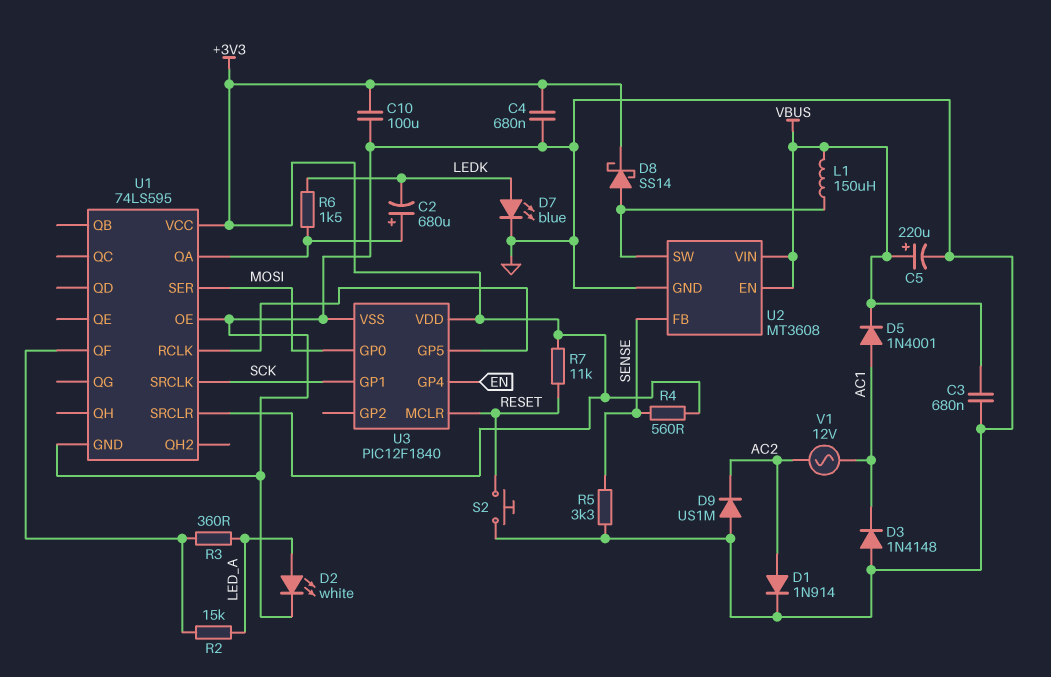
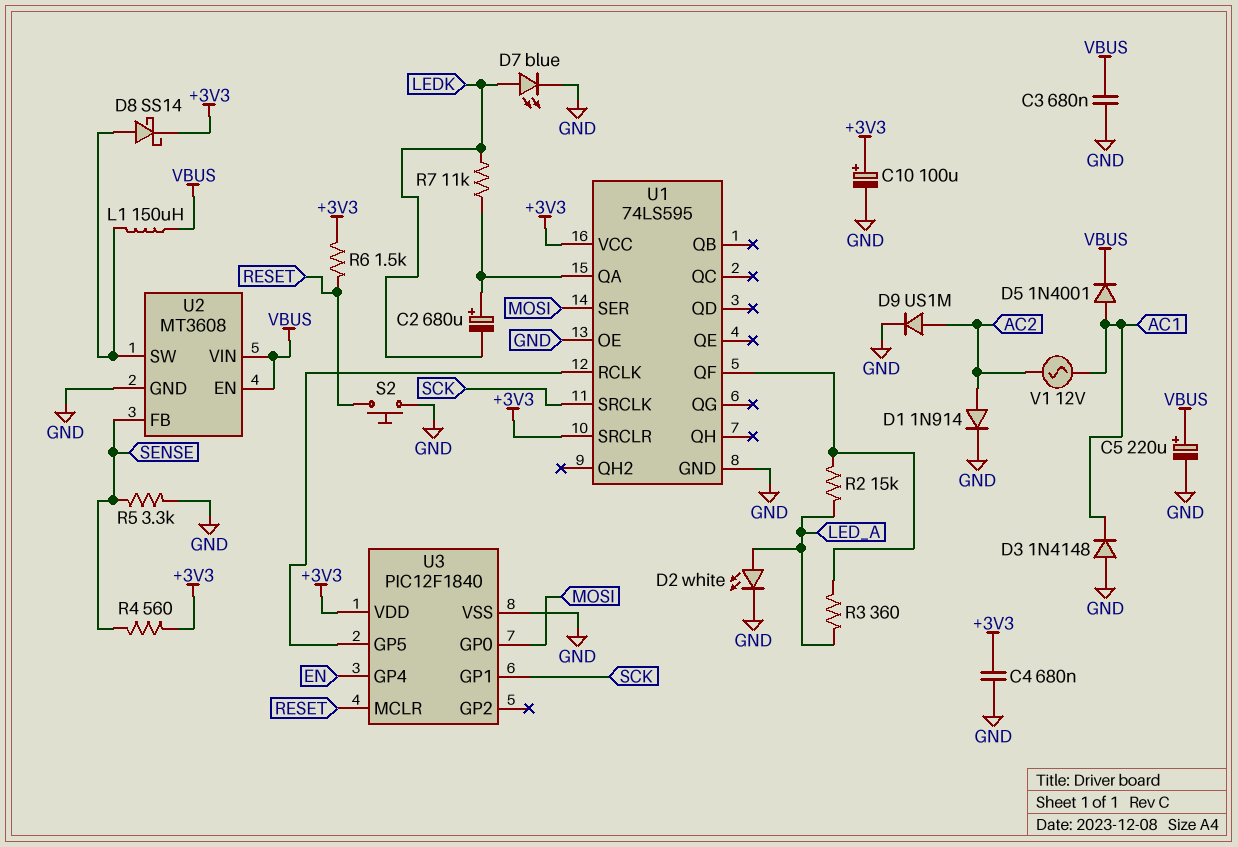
C10: 100uF (+3V3, GND) -> 100uF (plus +3V3, minus GND)
D9: diode US1M (A GND, K AC2) -> diode US1M (A AC2, K GND)
R6: 1.5k (LEDK, U1/QA) -> 1.5k (+3V3, RESET)
R7: 11k (+3V3, RESET) -> 11k (LEDK, U1/QA)

